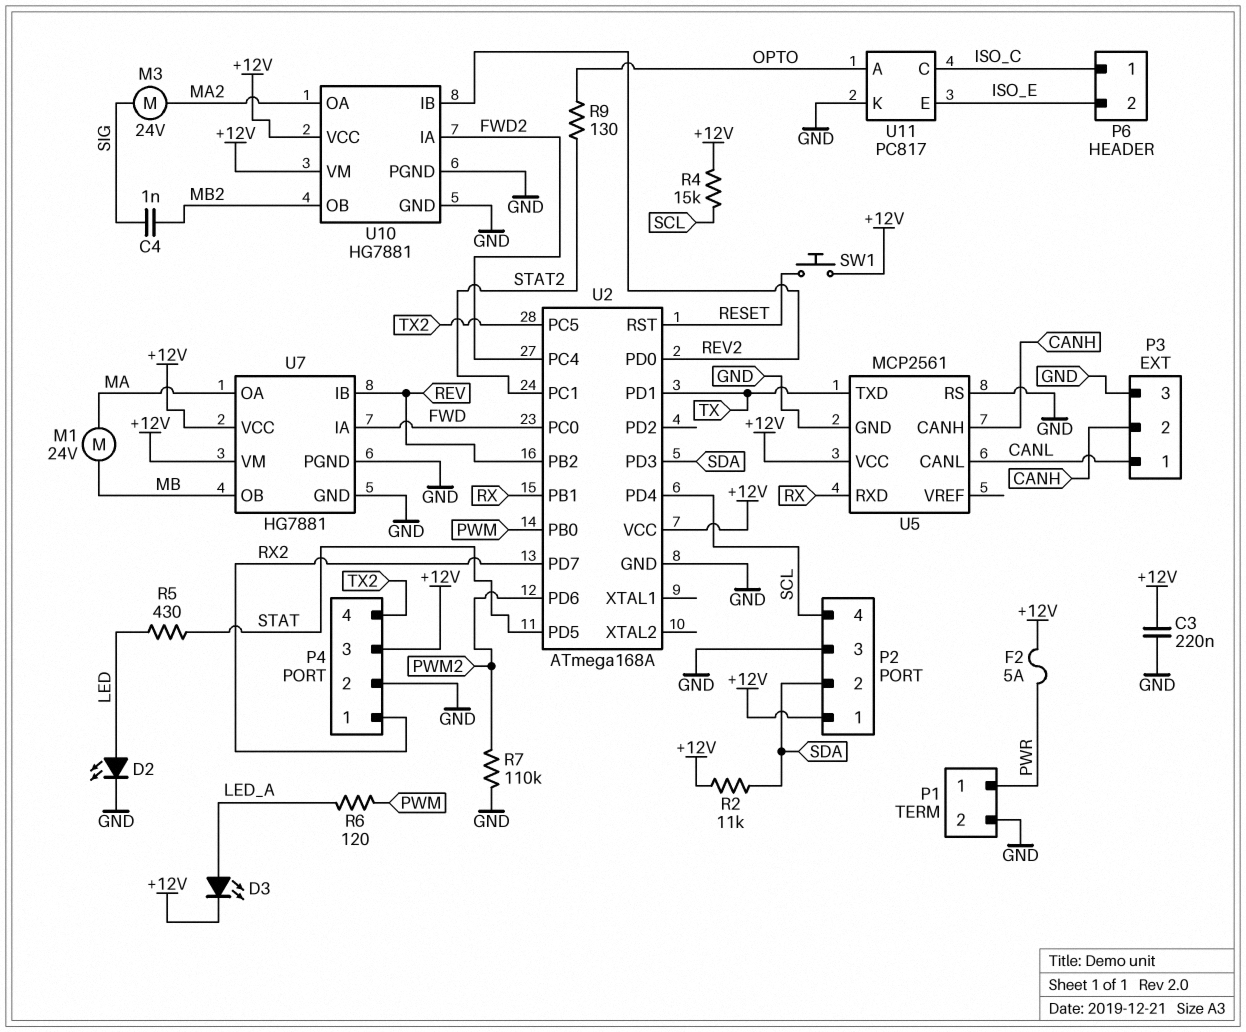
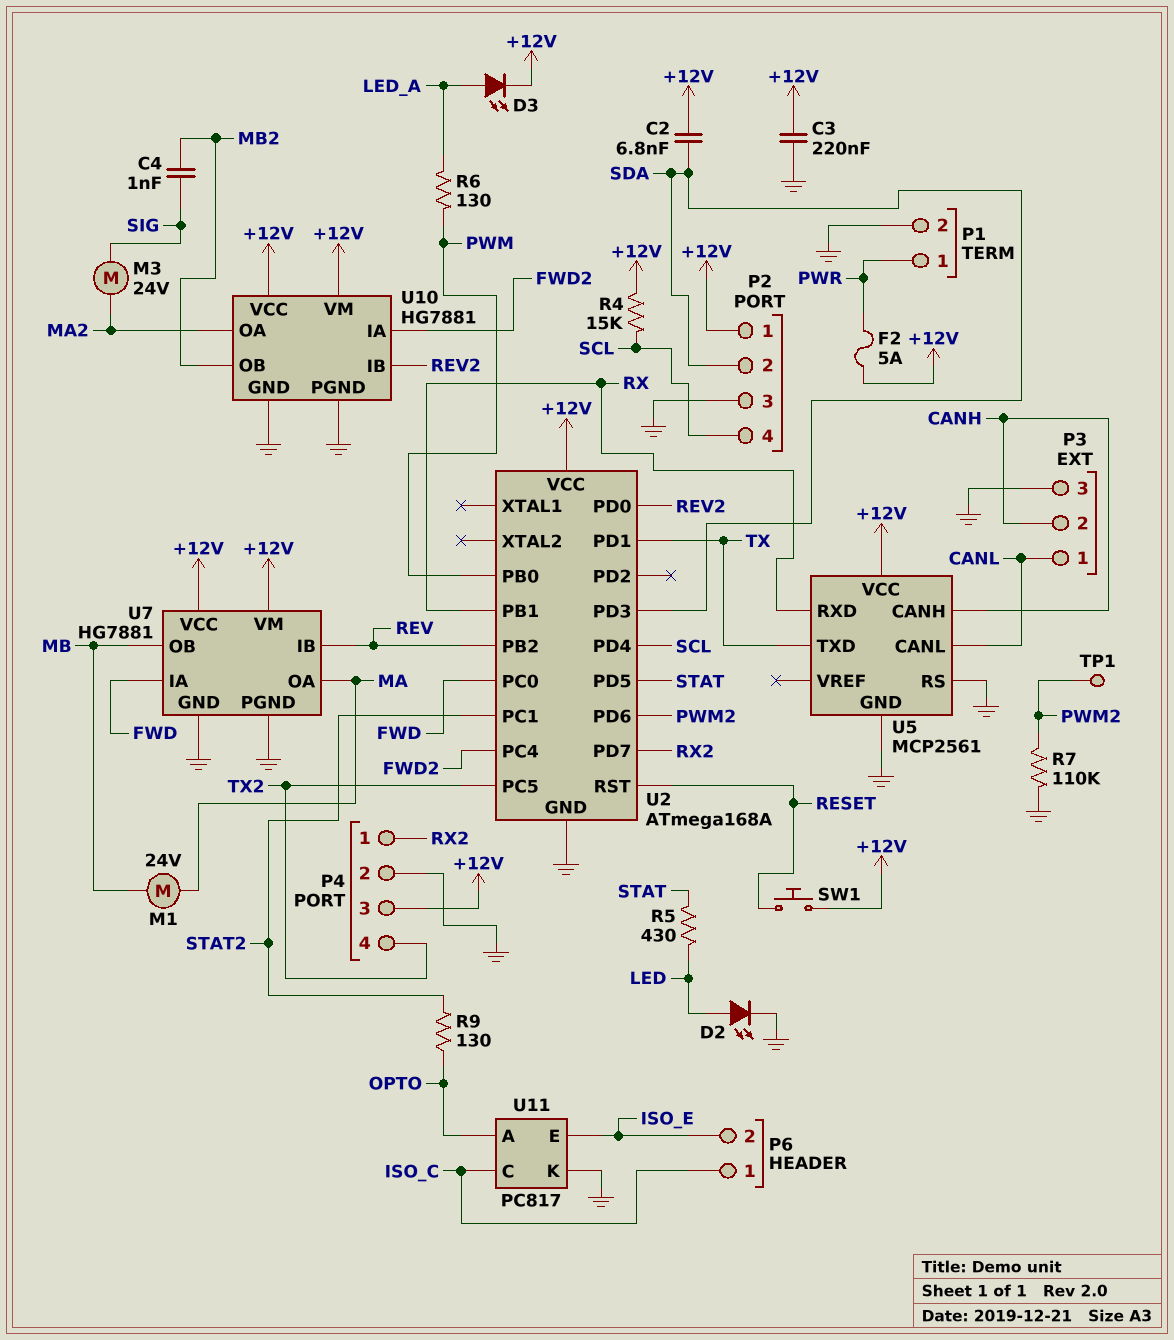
C2: none -> 6.8nF (+12V, SDA)
R2: 11k (+12V, SDA) -> none
R6: 120 (LED_A, PWM) -> 130 (LED_A, PWM)
TP1: none -> test point (PWM2)

